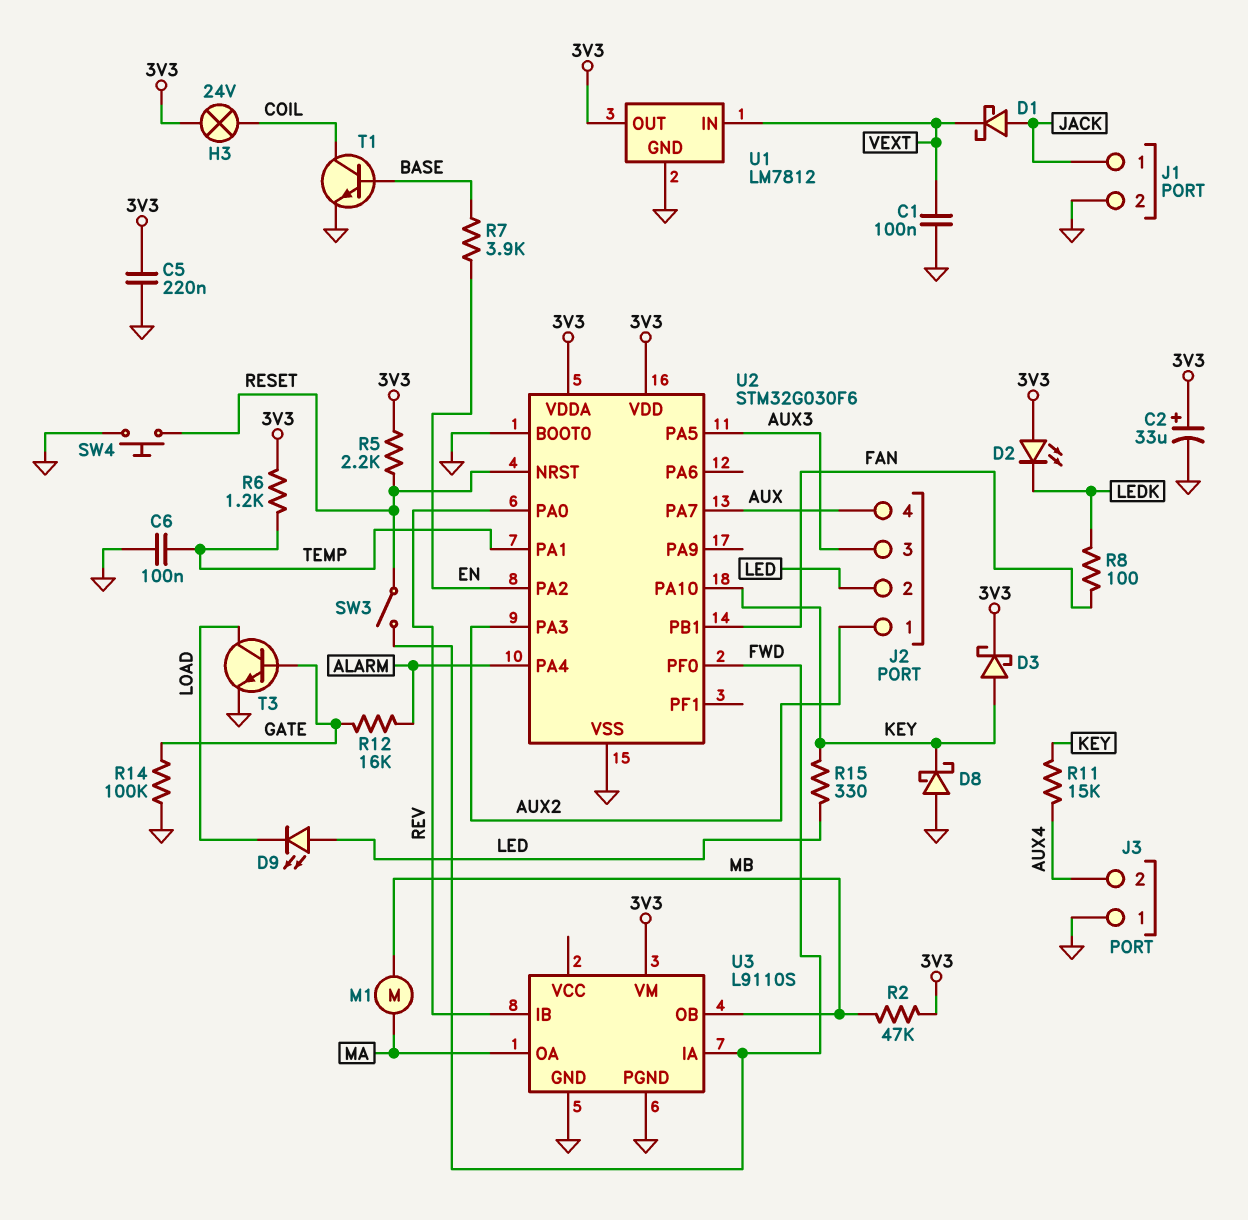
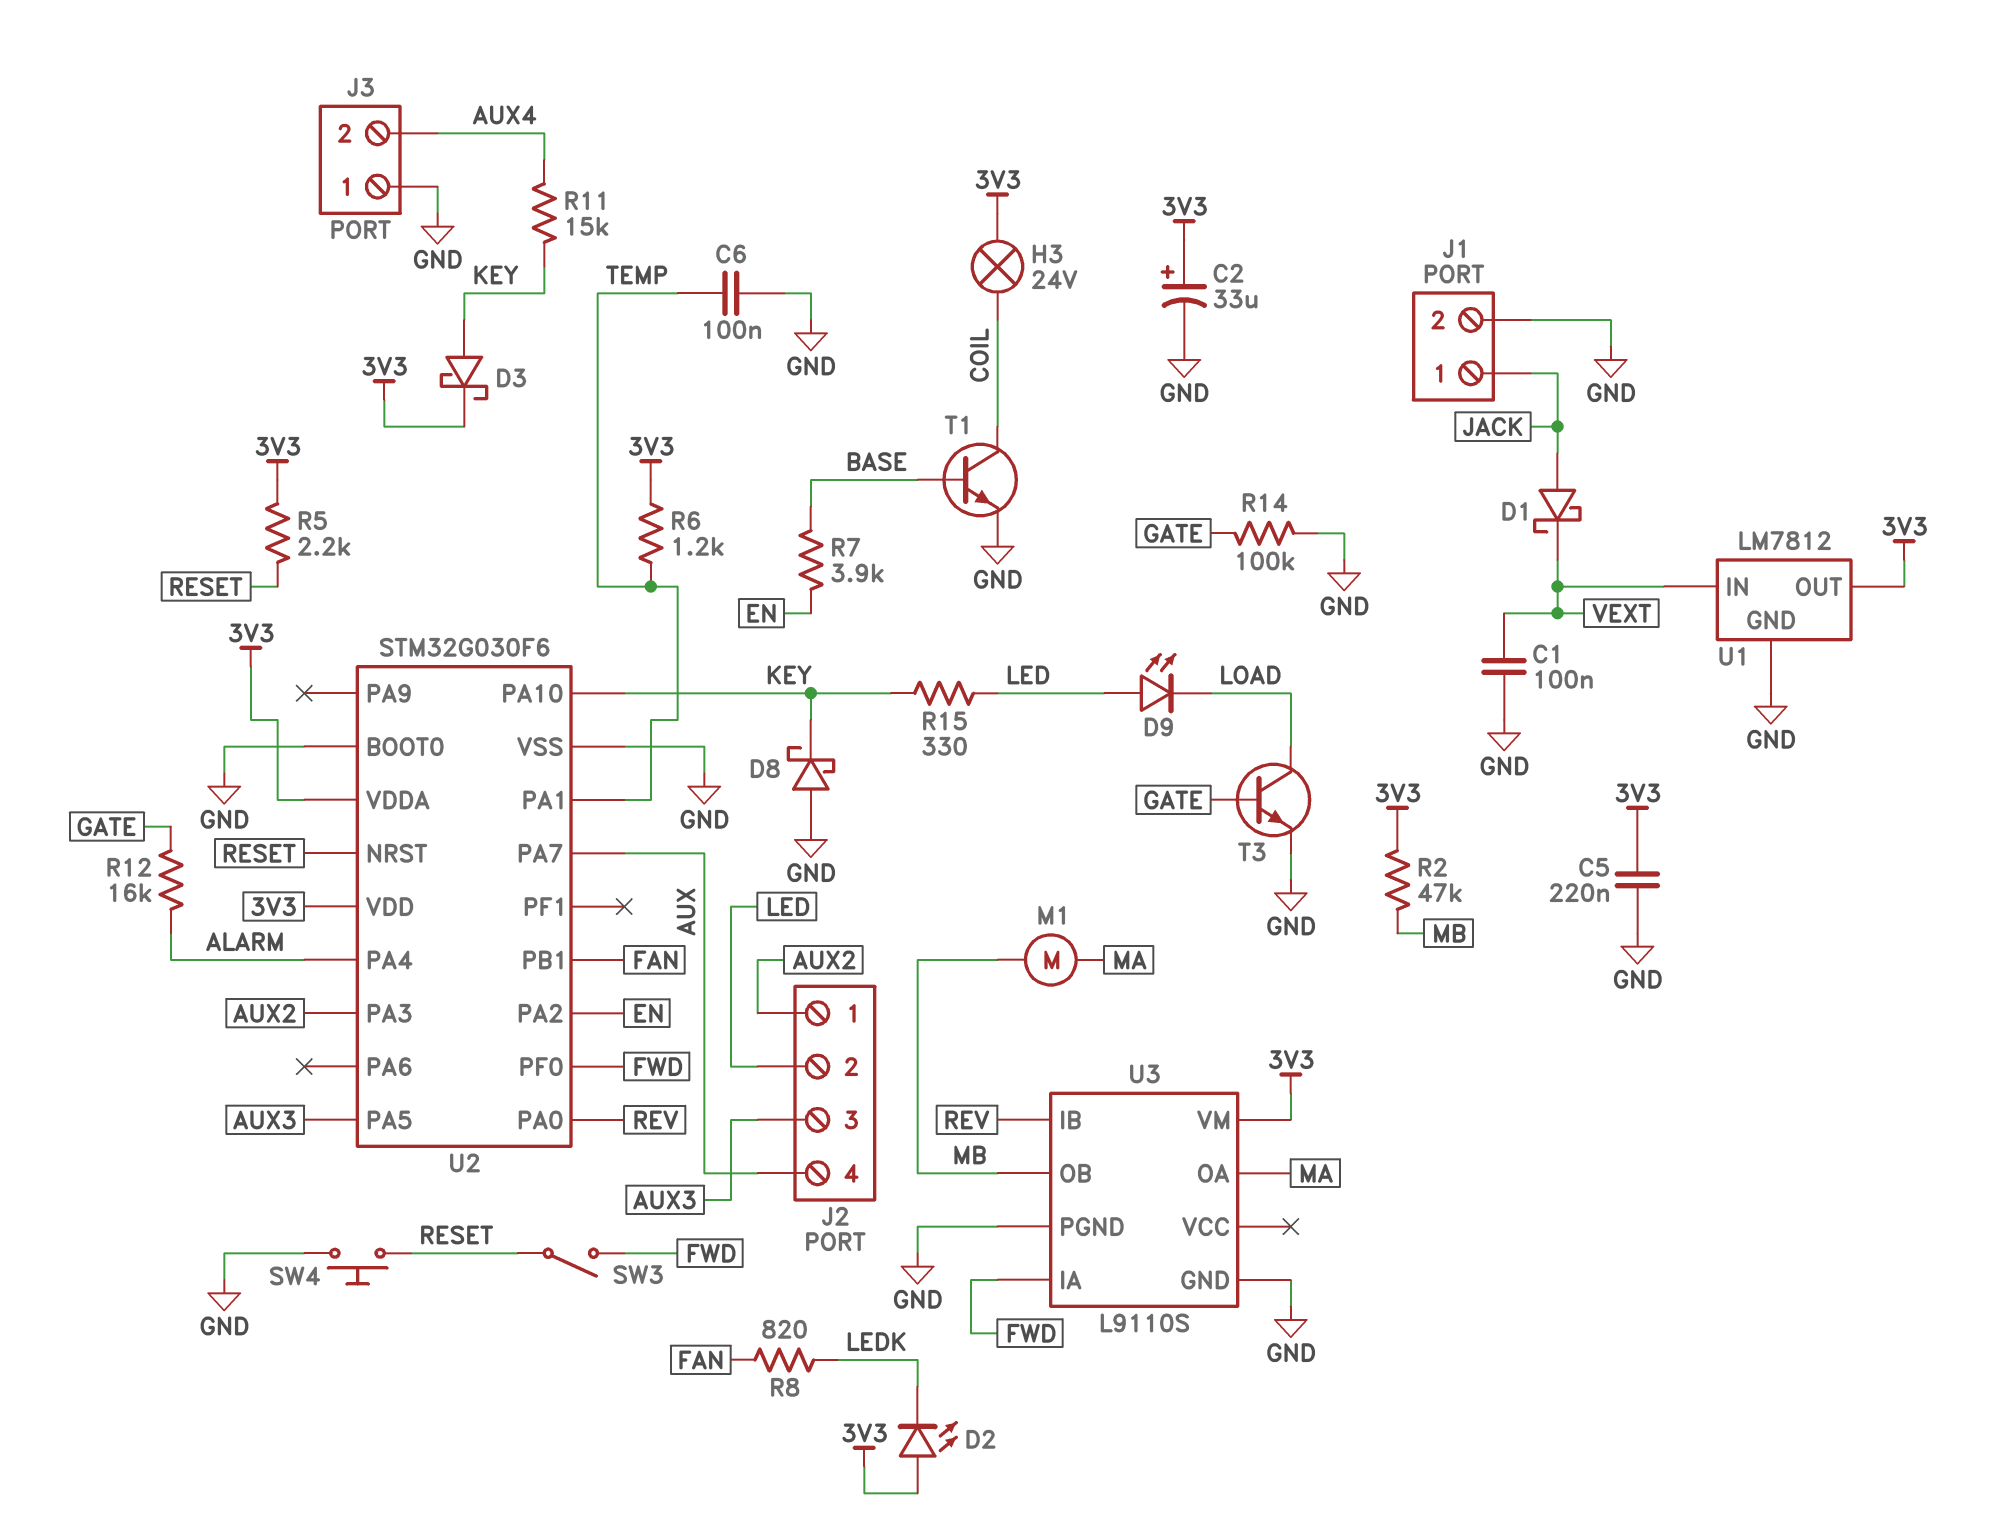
R8: 100 (FAN, LEDK) -> 820 (FAN, LEDK)

